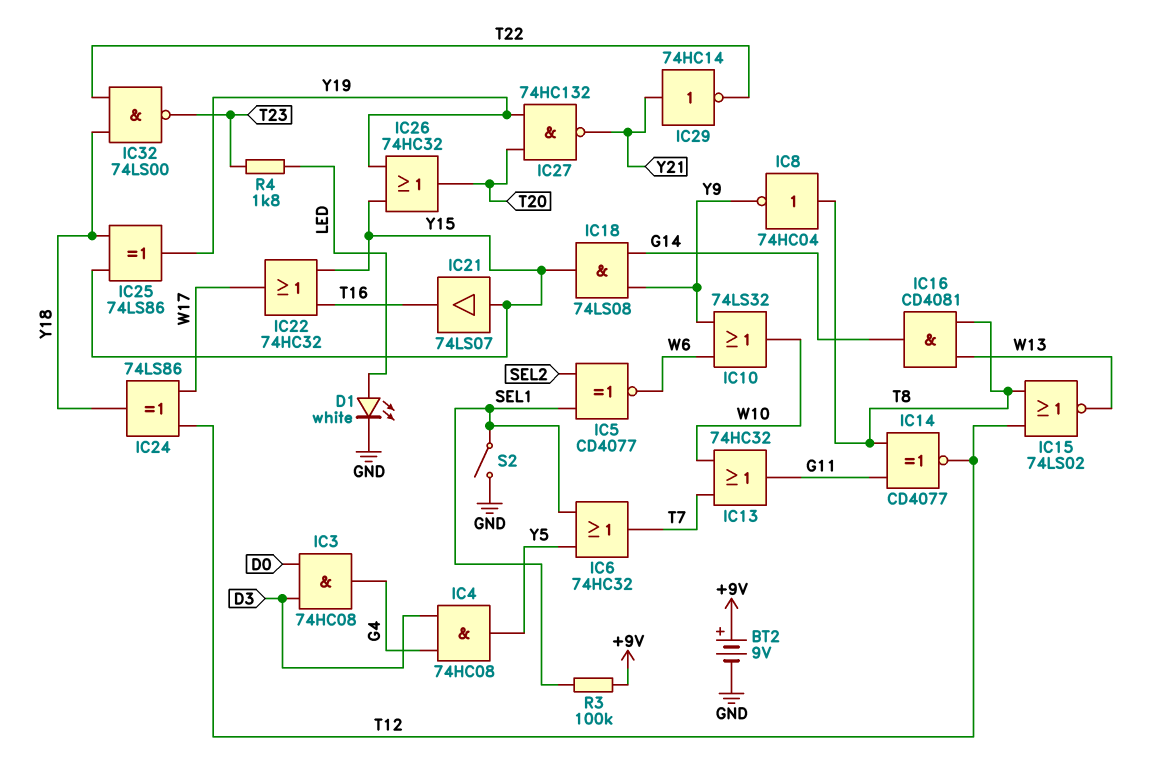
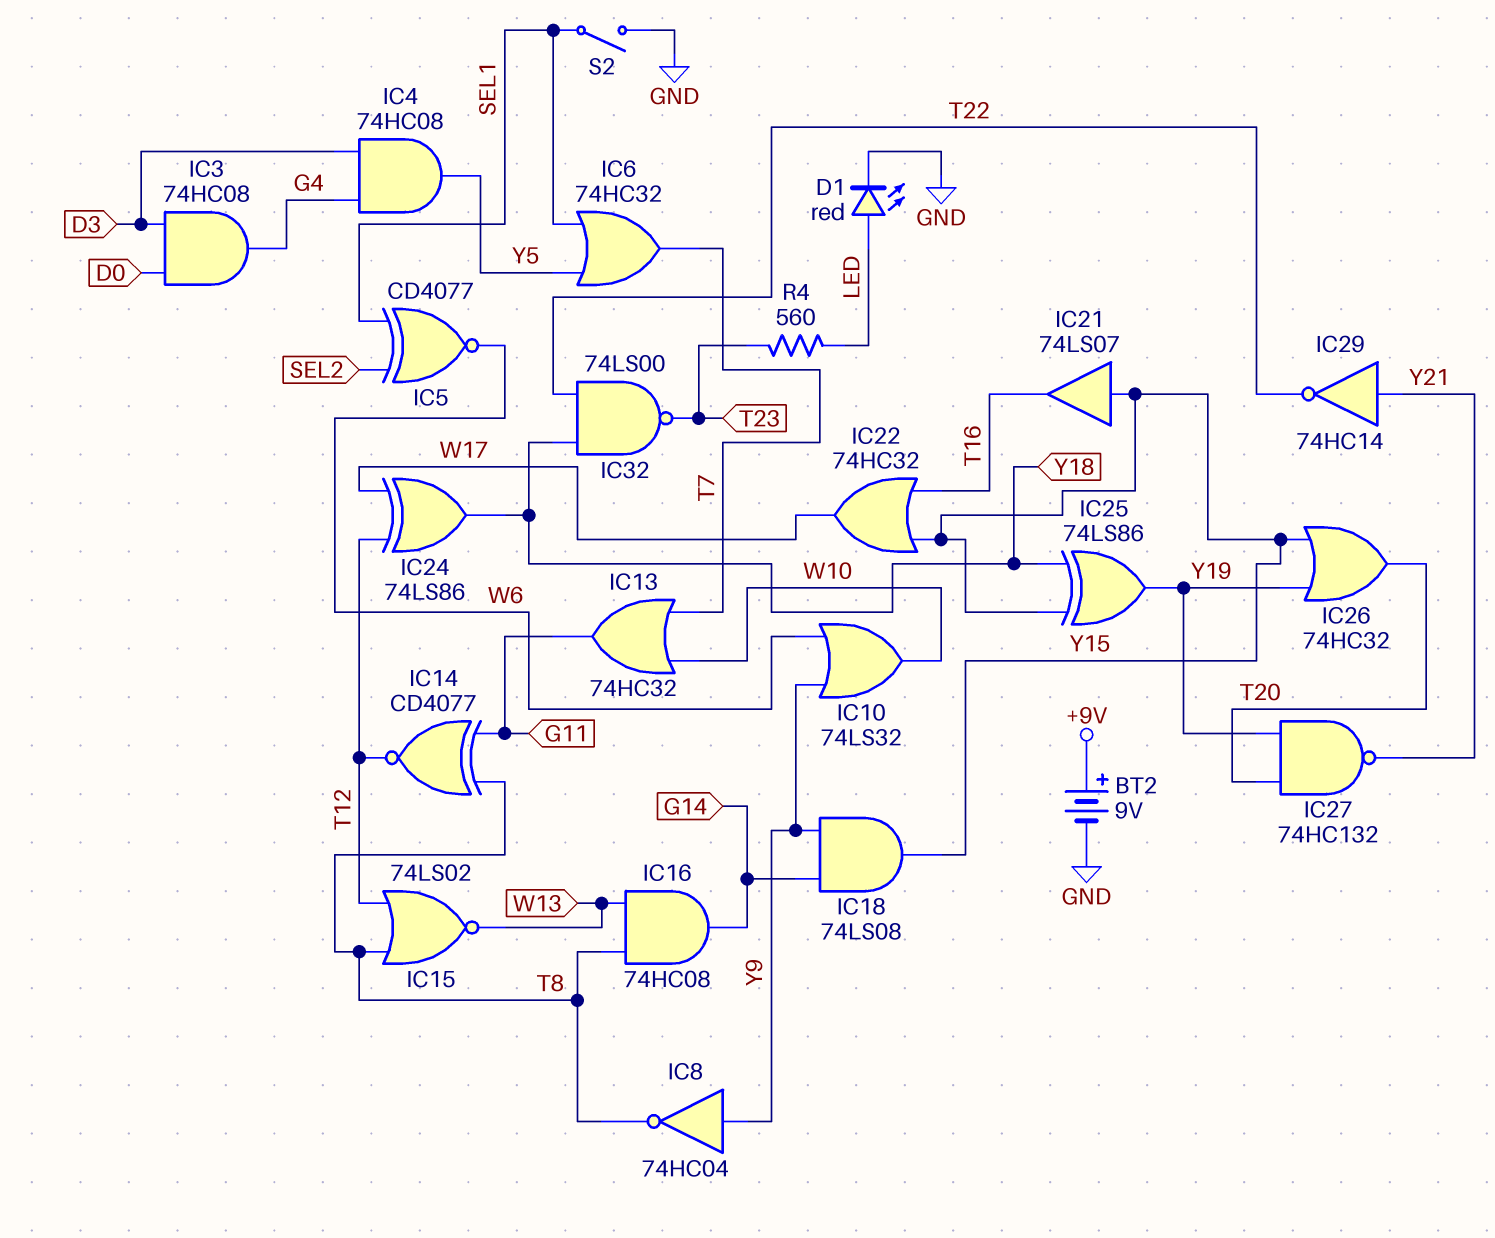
D1: LED white (A LED, K GND) -> LED red (A LED, K GND)
IC8: NOT 74HC04 (in T8, out Y9) -> NOT 74HC04 (in Y9, out T8)
IC16: AND CD4081 (in T8, in W13, out G14) -> AND 74HC08 (in T8, in W13, out G14)
R3: 100k (+9V, SEL1) -> none
R4: 1.8k (LED, T23) -> 560 (LED, T23)

